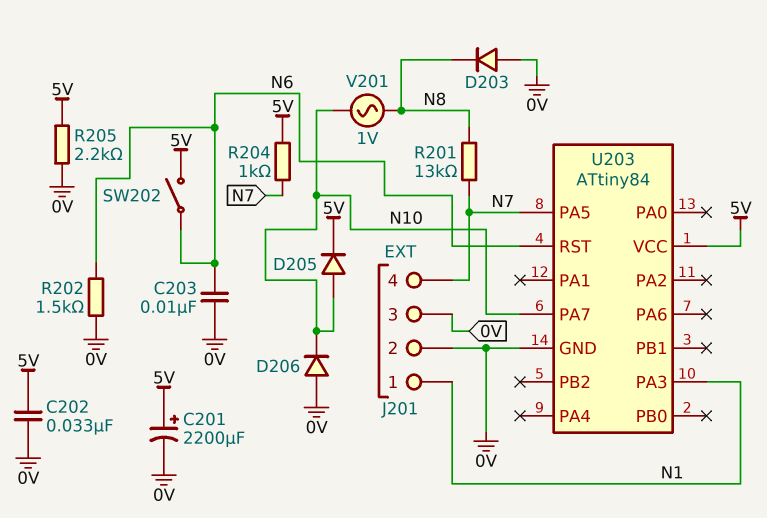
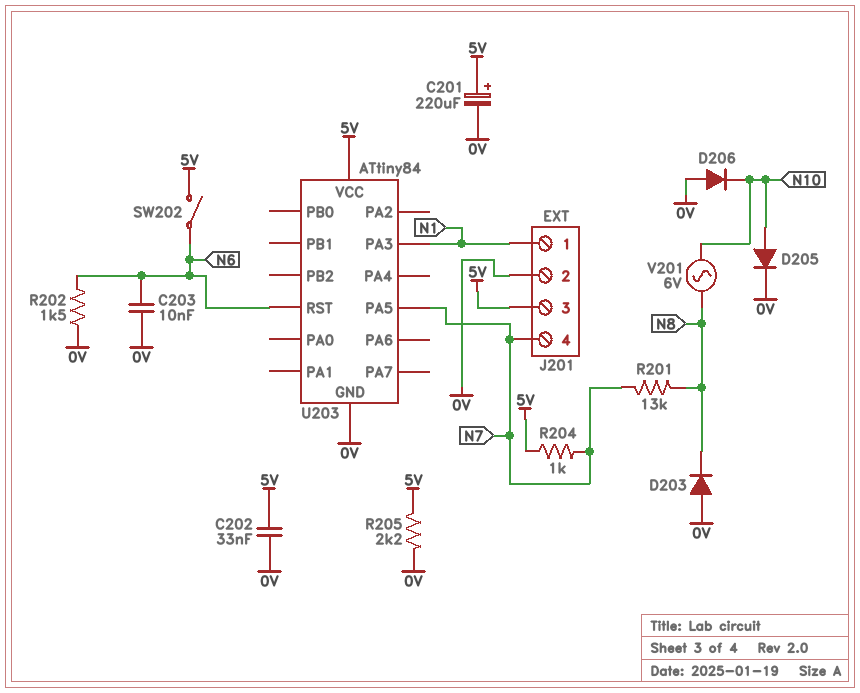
C201: 2200uF (plus 5V, minus 0V) -> 220uF (plus 5V, minus 0V)
D205: diode (A N10, K 5V) -> diode (A N10, K 0V)
J201 pin 3: 0V -> 5V
U203 pin PA7: N10 -> none
V201: AC 1V (N8, N10) -> AC 6V (N8, N10)

